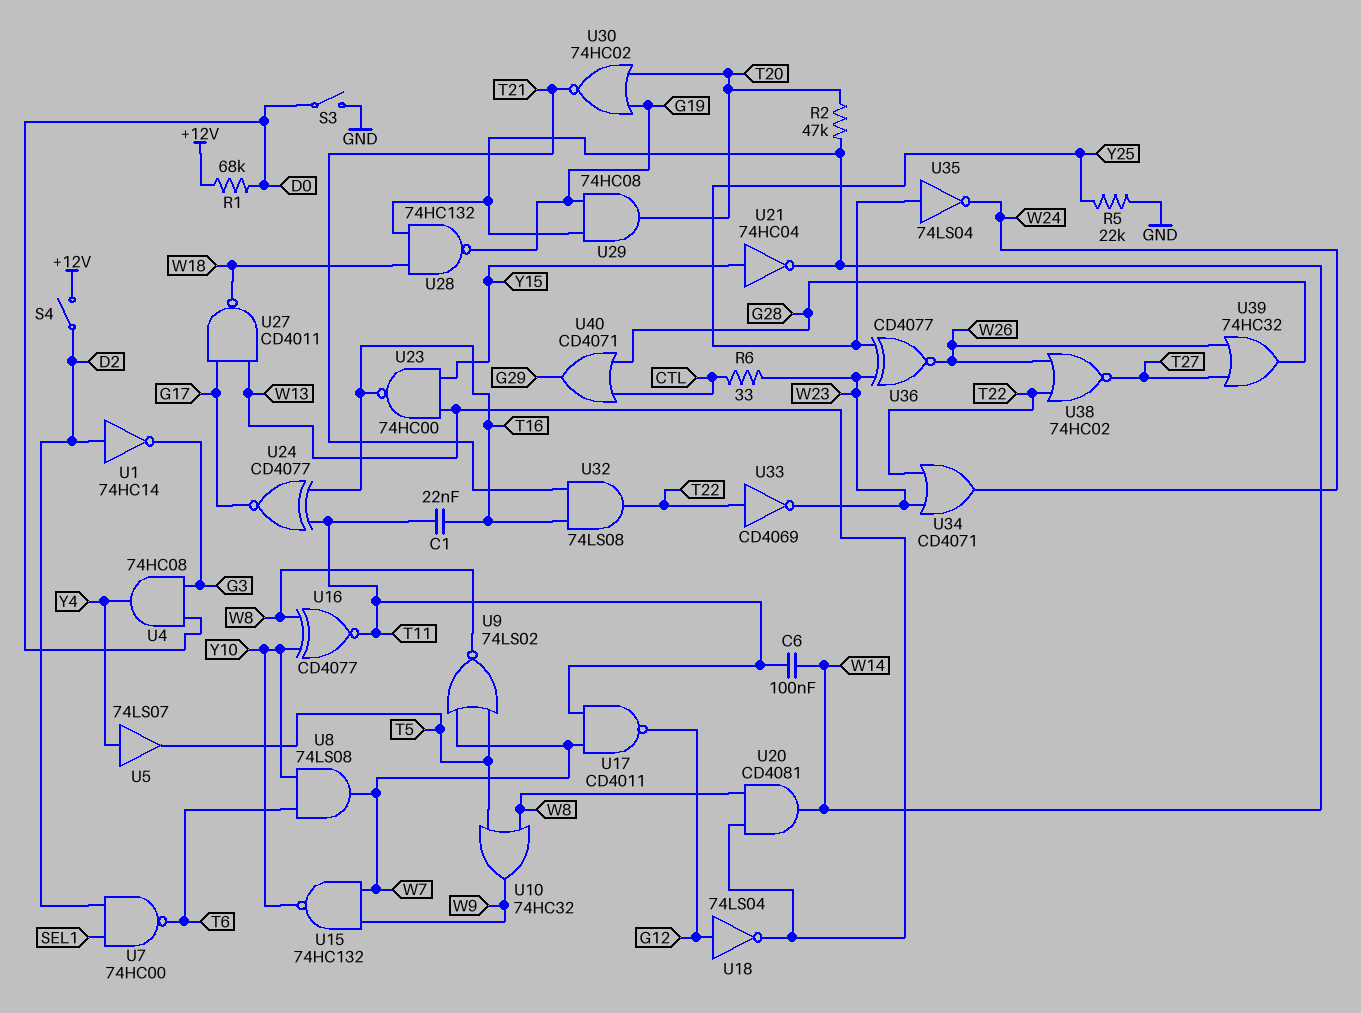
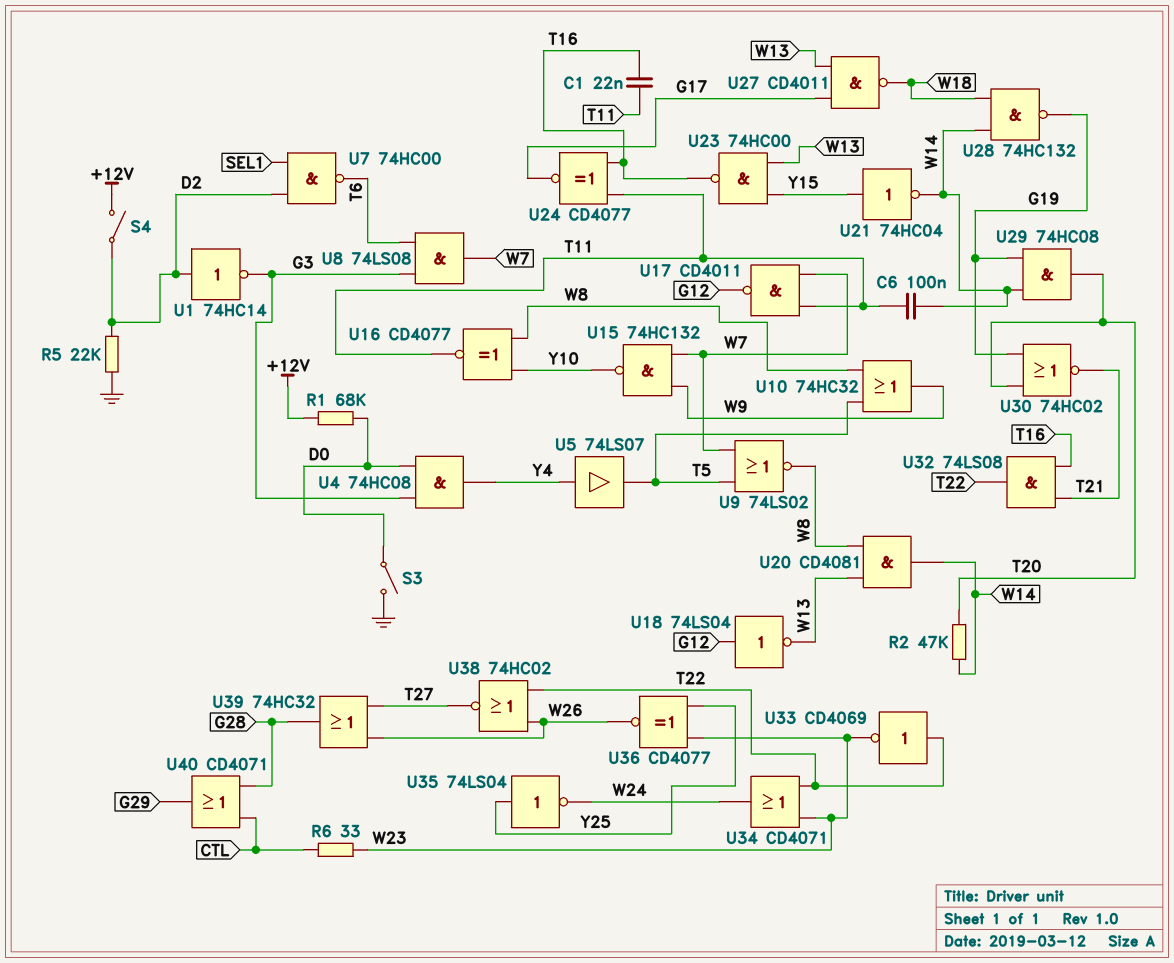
R5: 22k (GND, Y25) -> 22k (D2, GND)
U8: AND 74LS08 (in T6, in Y10, out W7) -> AND 74LS08 (in G3, in T6, out W7)

